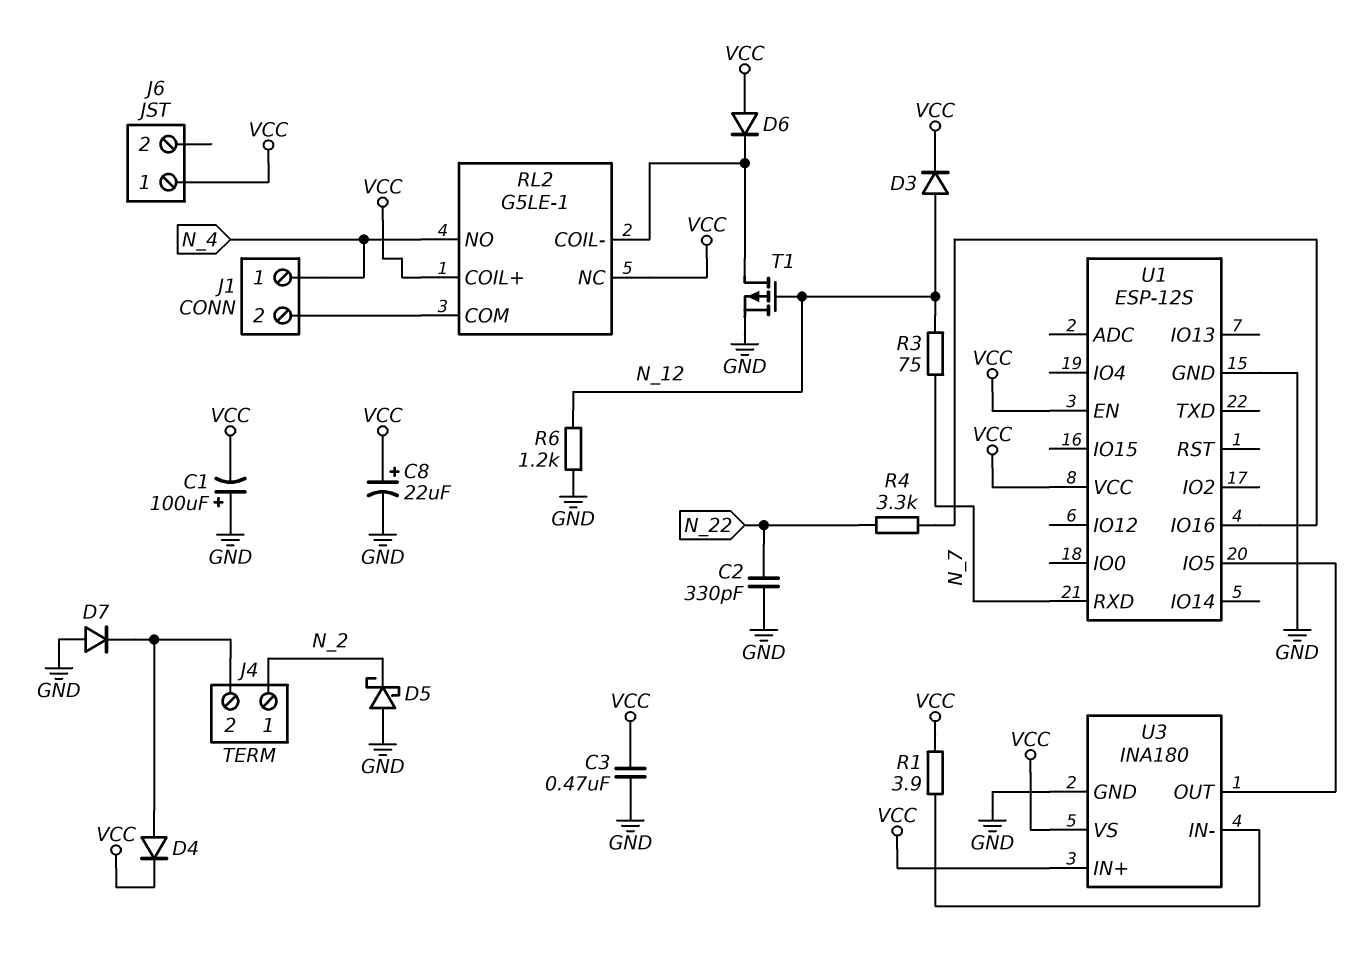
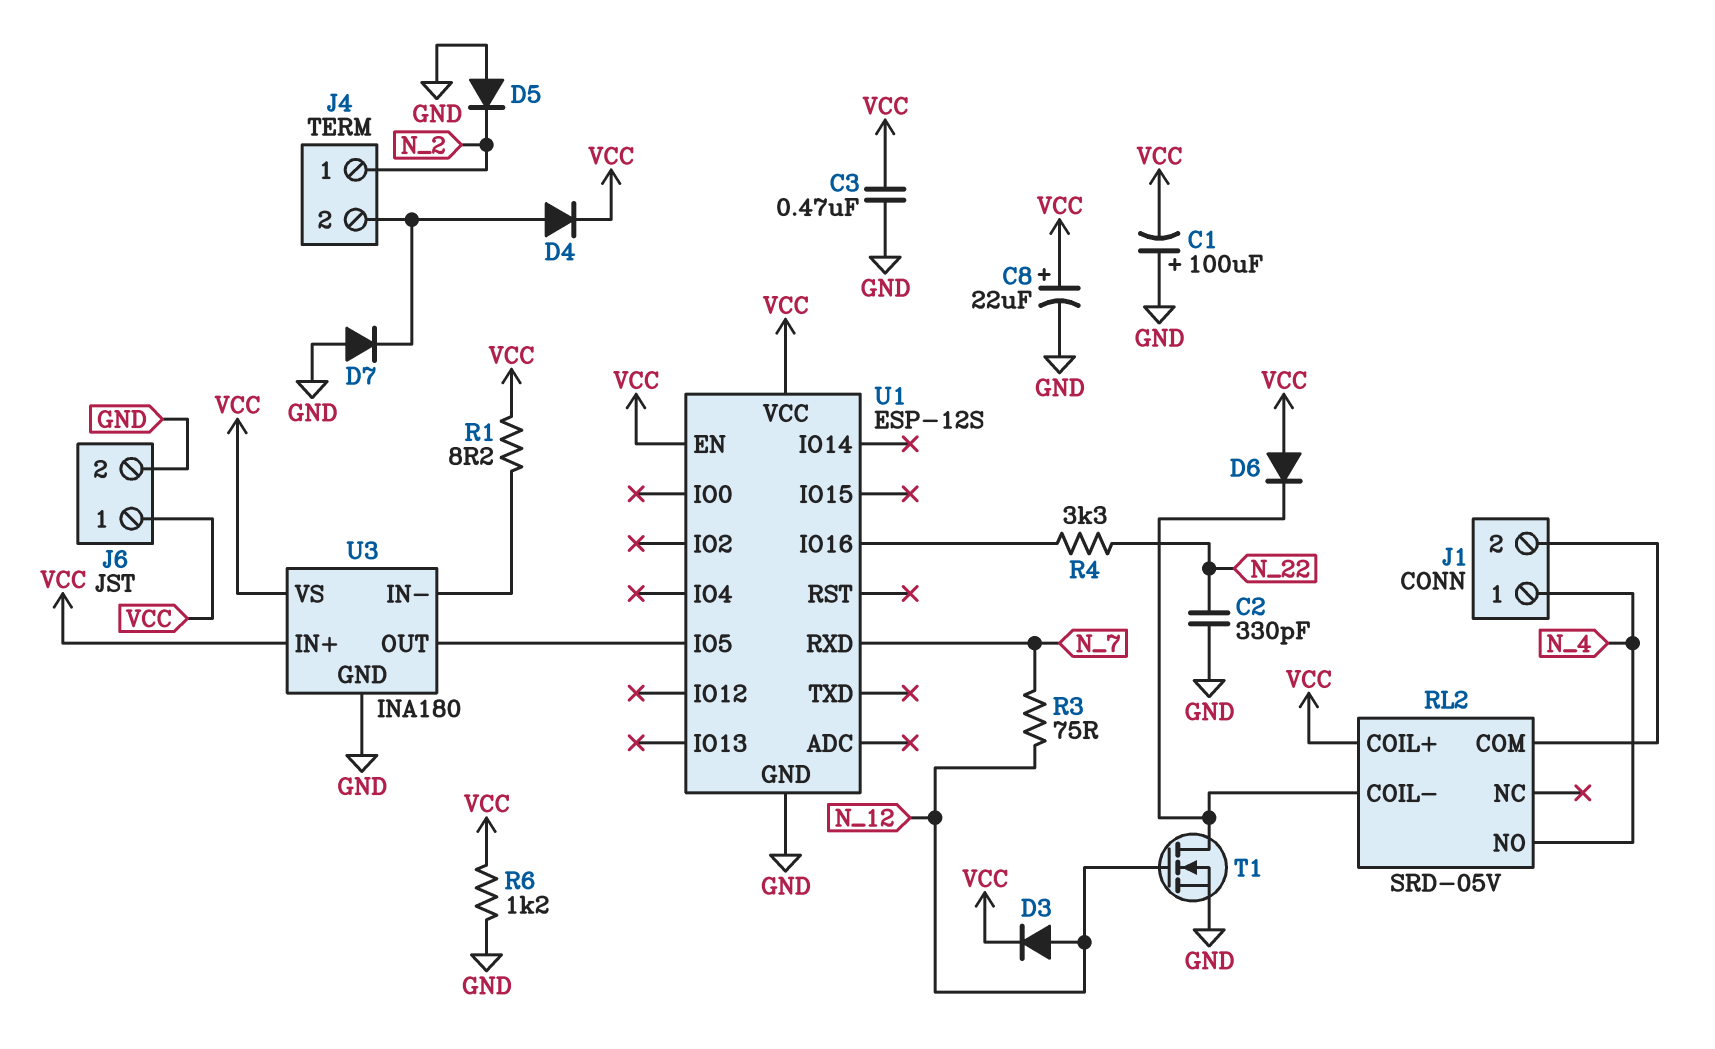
D5: schottky (A GND, K N_2) -> diode (A GND, K N_2)
J6 pin 2: none -> GND
R1: 3.9 (U3/IN-, VCC) -> 8.2 (U3/IN-, VCC)
R6: 1.2k (GND, N_12) -> 1.2k (GND, VCC)
RL2: G5LE-1 -> SRD-05V
RL2 pin NC: VCC -> none
T1: PMOS (G N_12, D RL2/COIL-, S GND) -> NMOS (G N_12, D RL2/COIL-, S GND)

